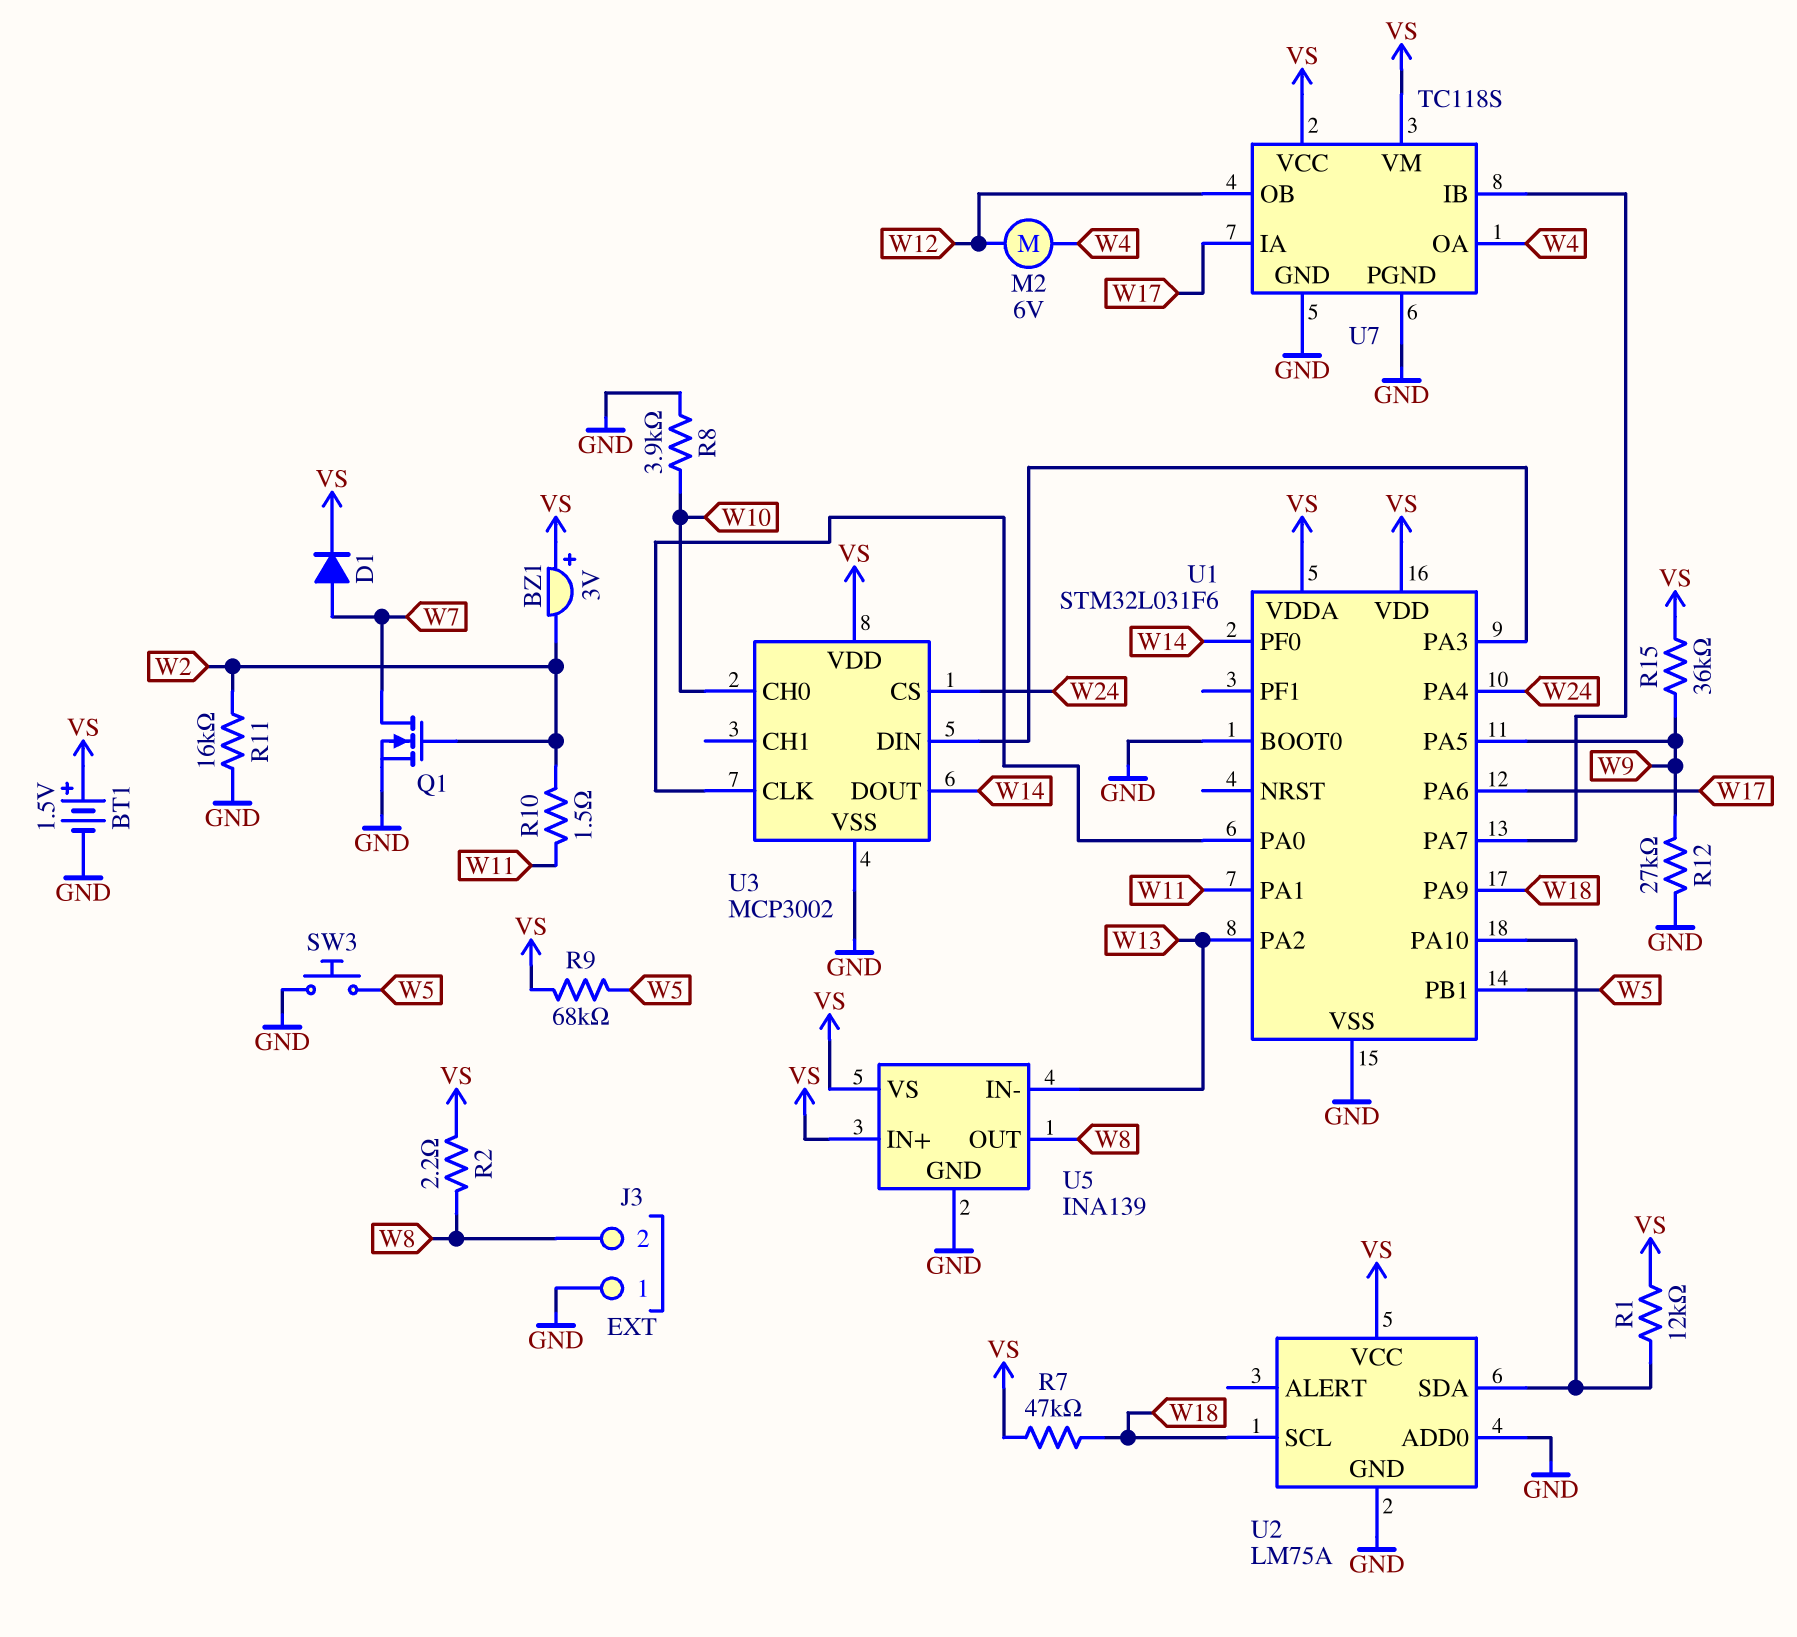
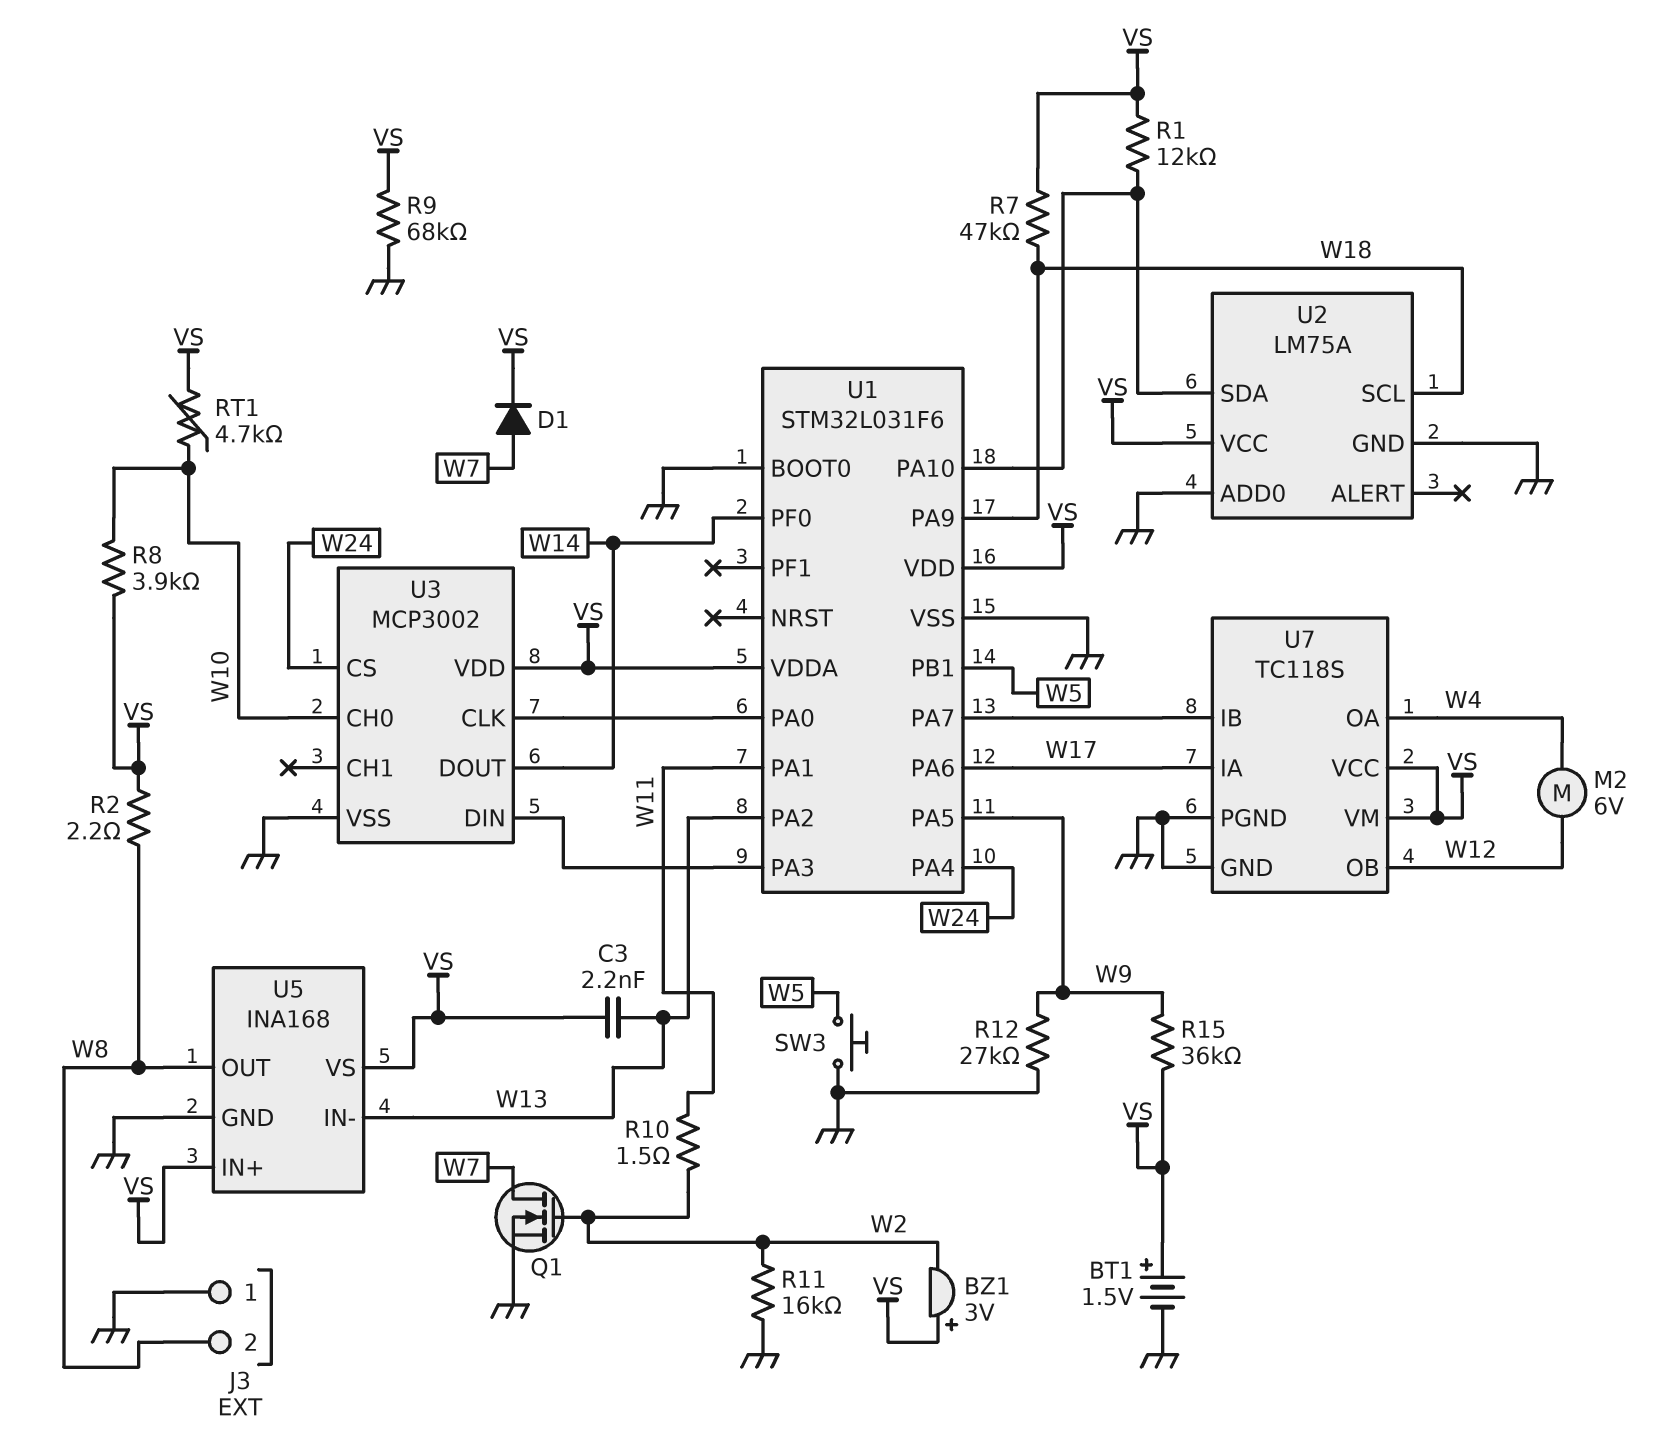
C3: none -> 2.2nF (VS, W13)
R8: 3.9k (GND, W10) -> 3.9k (VS, W10)
R9: 68k (VS, W5) -> 68k (GND, VS)
RT1: none -> 4.7k (VS, W10)
U5: INA139 -> INA168

